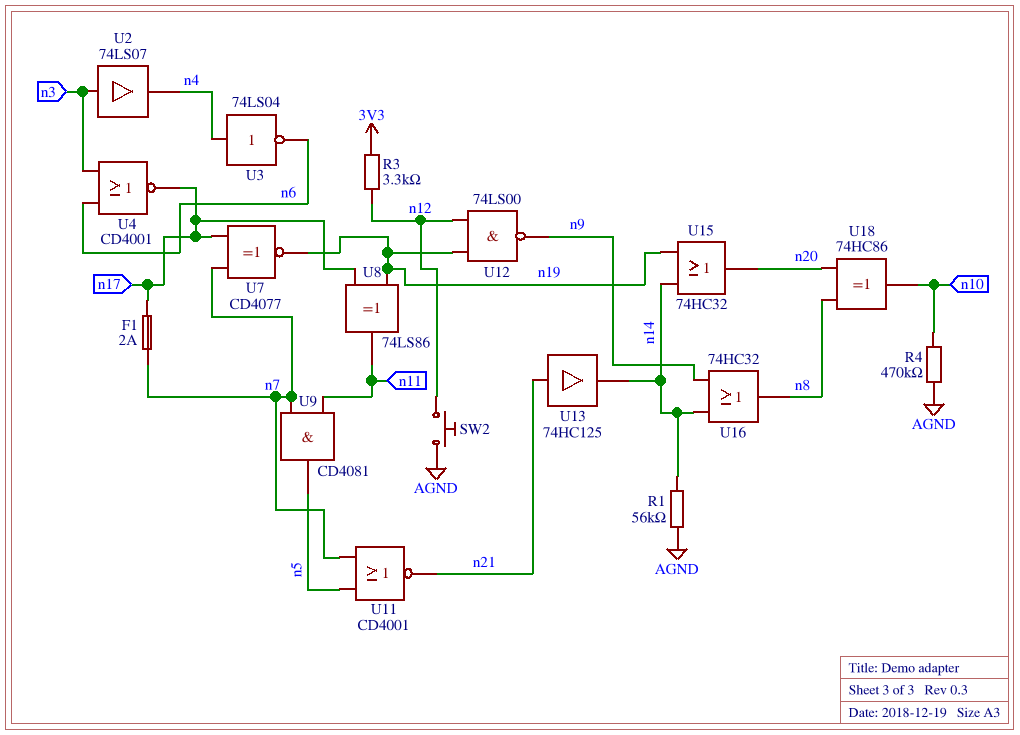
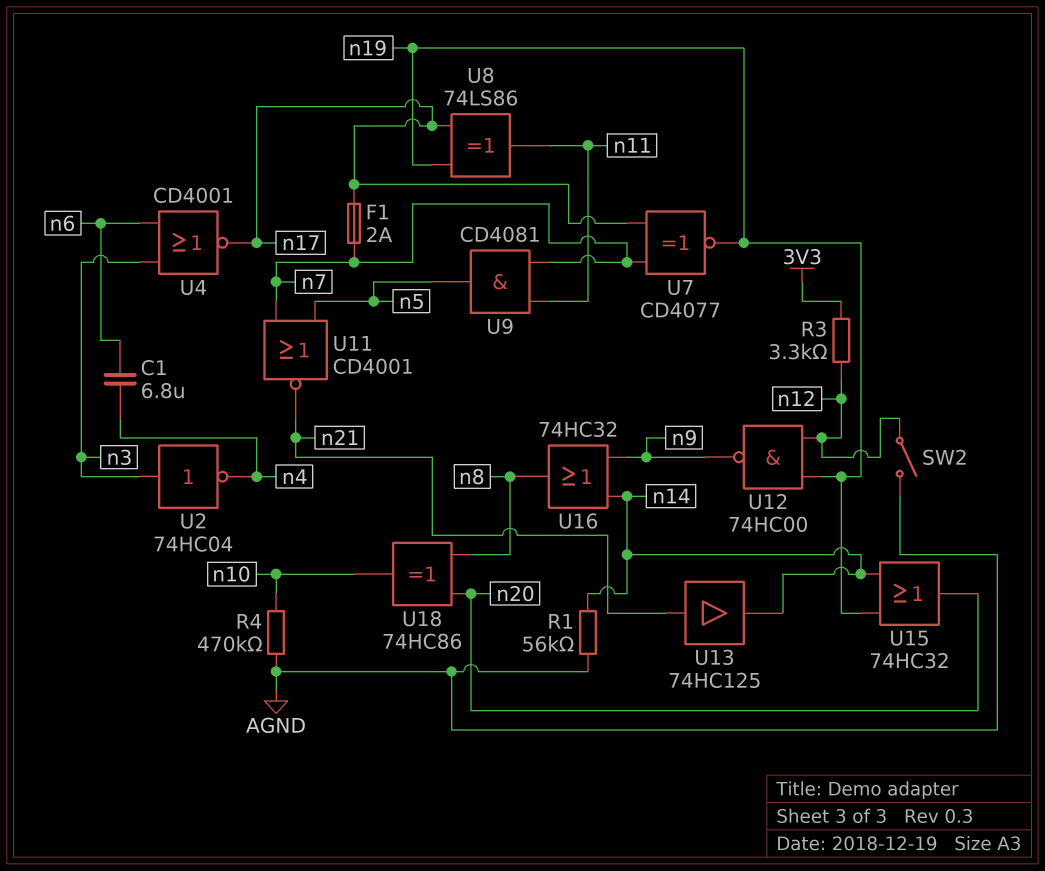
C1: none -> 6.8uF (n4, n6)
SW2: button (AGND, n12) -> switch (AGND, n12)
U2: buffer 74LS07 (in n3, out n4) -> NOT 74HC04 (in n3, out n4)
U3: NOT 74LS04 (in n4, out n6) -> none
U12: NAND 74LS00 (in n12, in n19, out n9) -> NAND 74HC00 (in n12, in n19, out n9)

